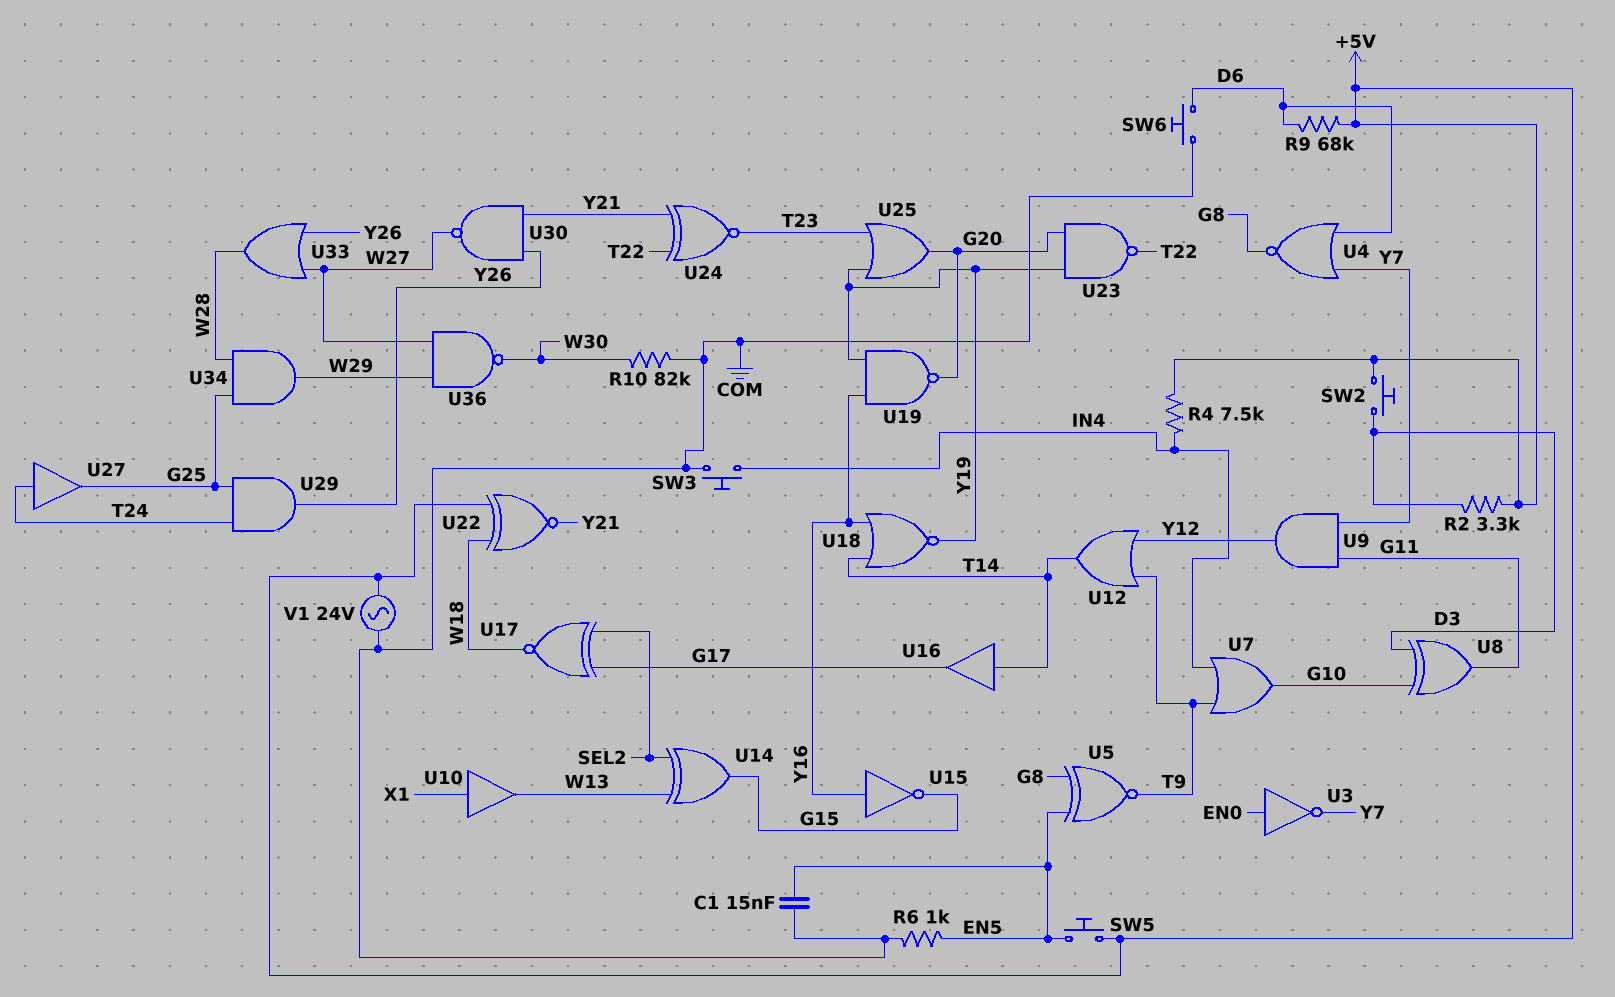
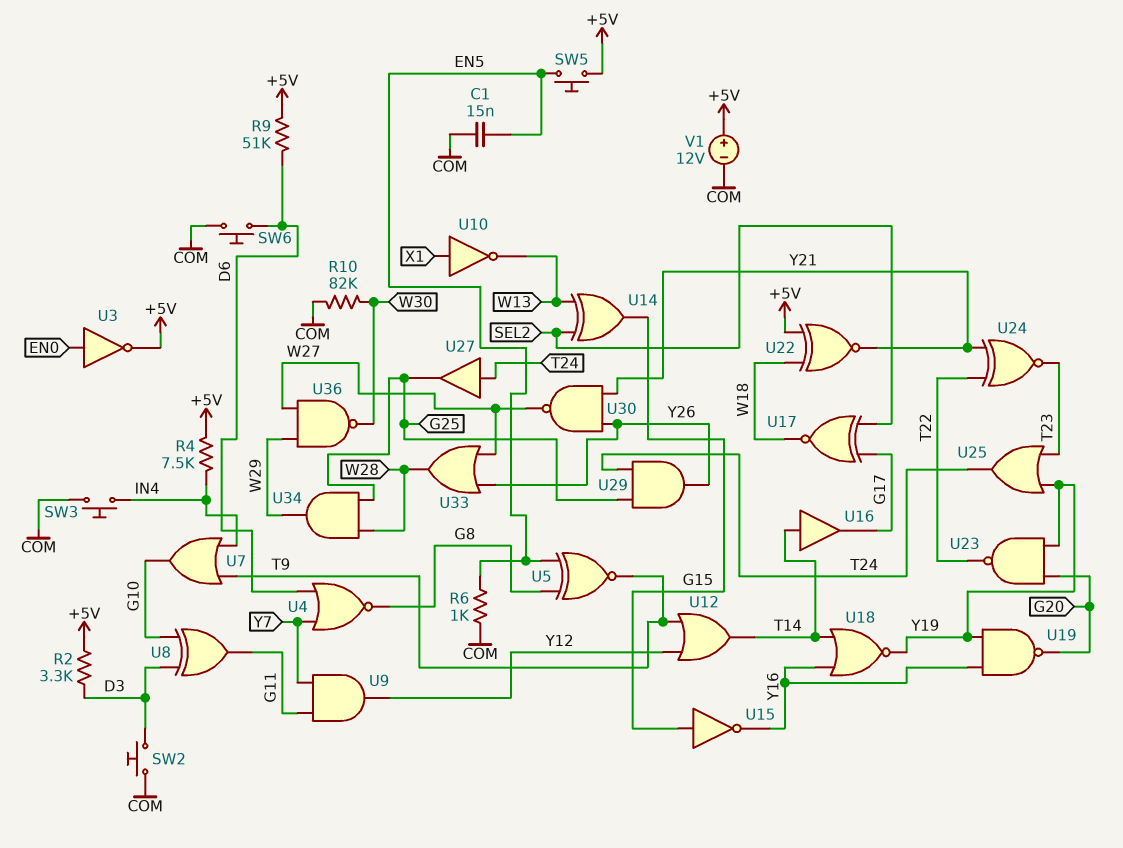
R9: 68k (+5V, D6) -> 51k (+5V, D6)
SW2: button (+5V, D3) -> button (COM, D3)
U3: NOT (in EN0, out Y7) -> NOT (in EN0, out +5V)
U10: buffer (in X1, out W13) -> NOT (in X1, out W13)
U15: NOT (in Y16, out G15) -> NOT (in G15, out Y16)
U25: OR (in T23, in Y19, out G20) -> OR (in T23, in Y19, out T24)
V1: AC 24V (+5V, COM) -> 12V (plus +5V, minus COM)

